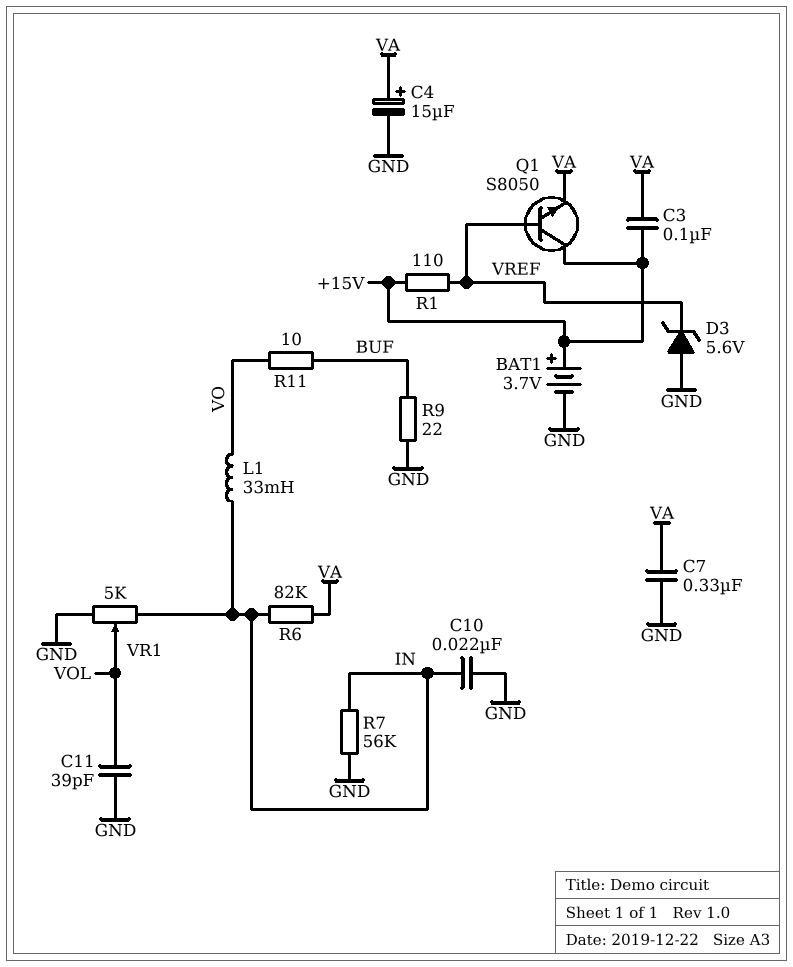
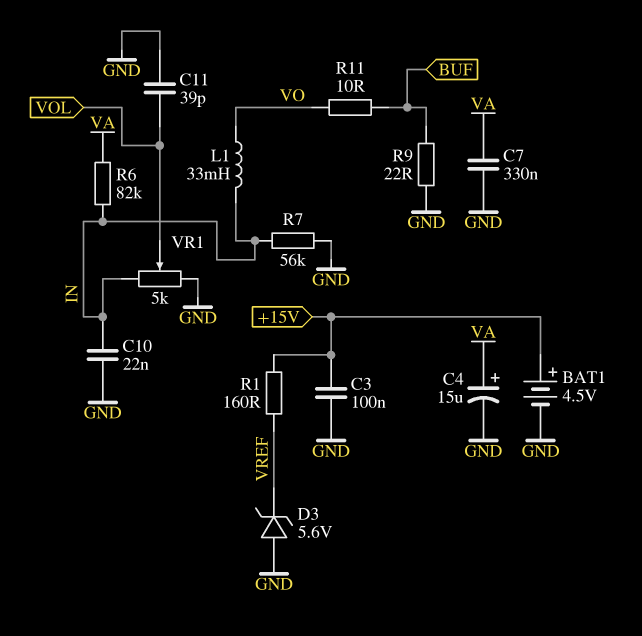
BAT1: 3.7V (plus +15V, minus GND) -> 4.5V (plus +15V, minus GND)
C3: 100nF (+15V, VA) -> 100nF (+15V, GND)
Q1: NPN S8050 (B VREF, C +15V, E VA) -> none
R1: 110 (+15V, VREF) -> 160 (+15V, VREF)

